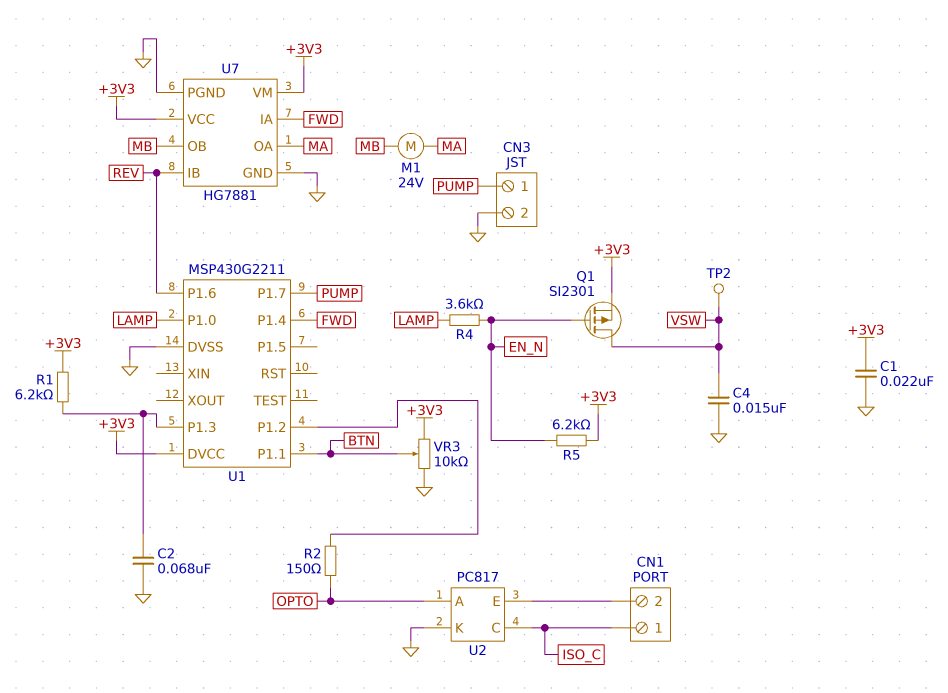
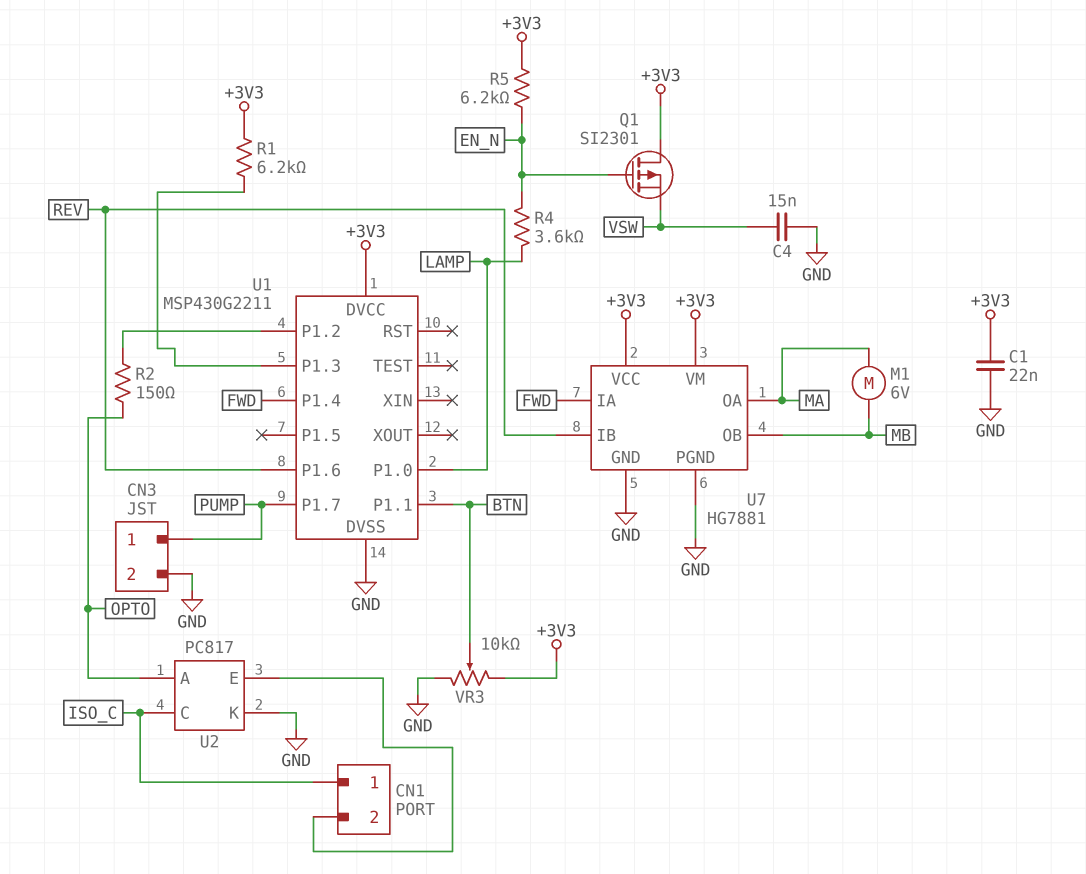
C2: 68nF (GND, U1/P1.3) -> none
M1: motor 24V (MA, MB) -> motor 6V (MA, MB)
Q1: PMOS SI2301 (G EN_N, D VSW, S +3V3) -> PMOS SI2301 (G EN_N, D +3V3, S VSW)
TP2: test point (VSW) -> none

